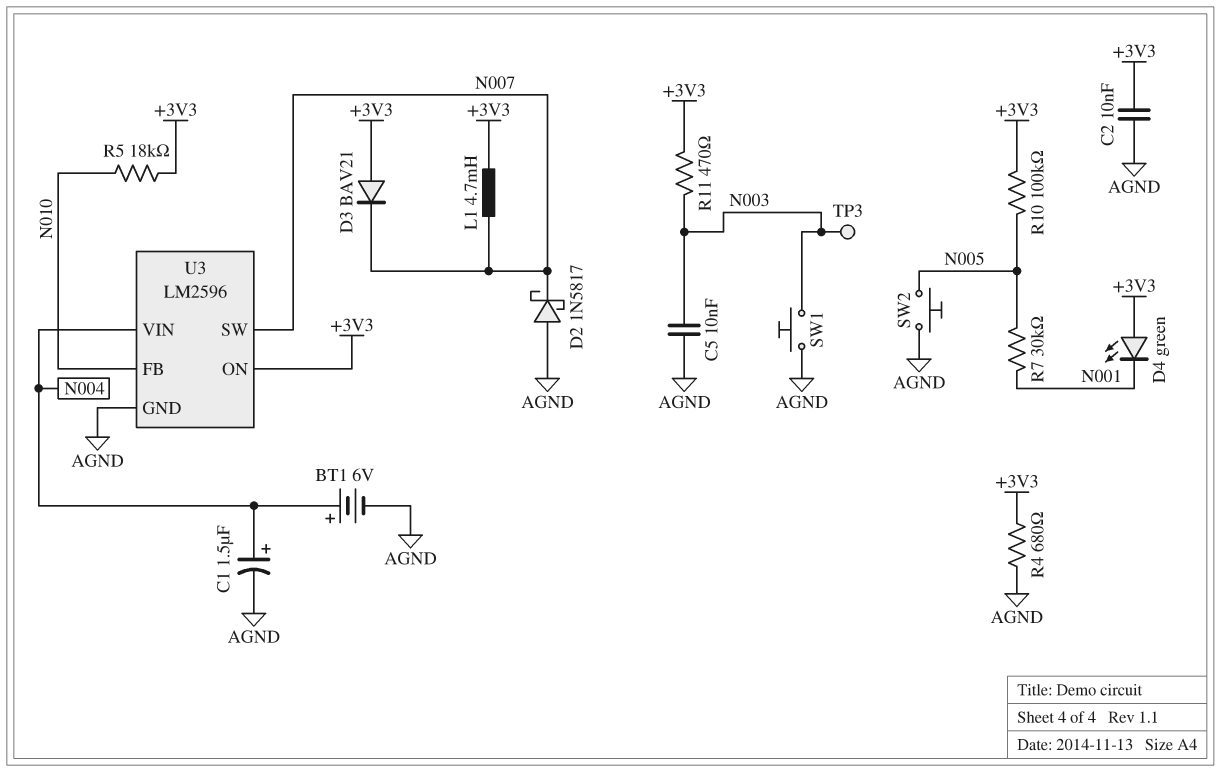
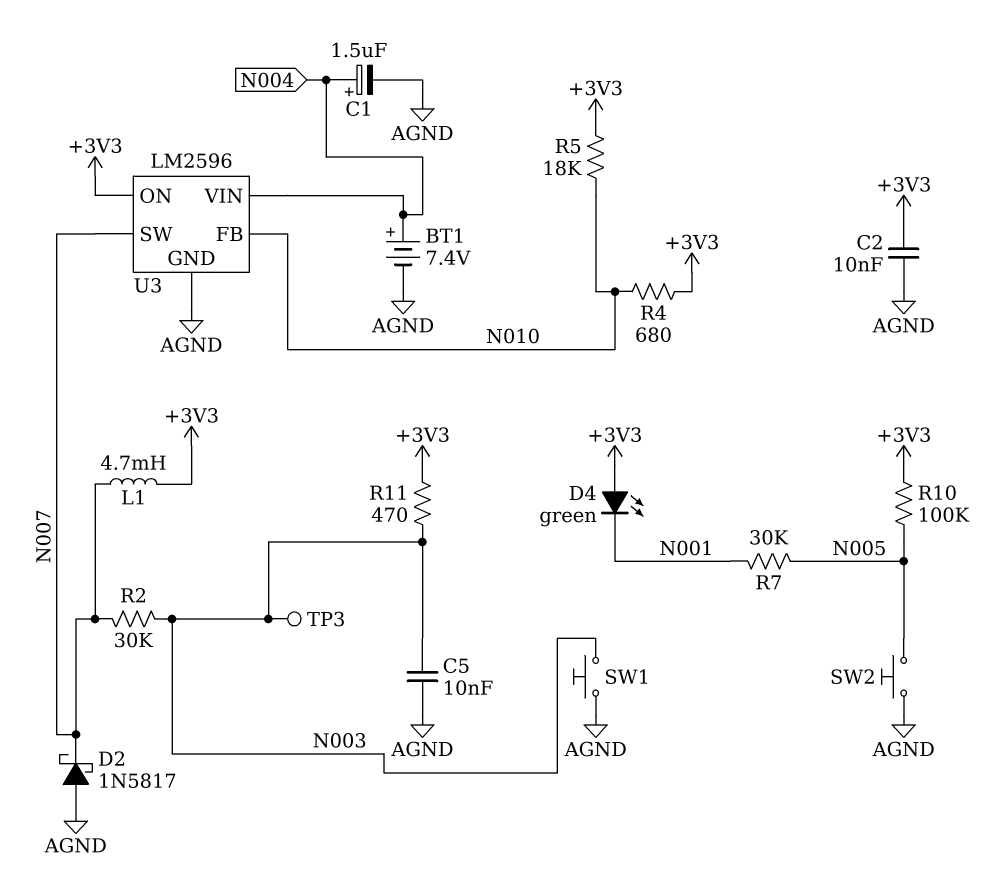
BT1: 6V (plus N004, minus AGND) -> 7.4V (plus N004, minus AGND)
D3: diode BAV21 (A +3V3, K N007) -> none
R2: none -> 30k (N003, N007)
R4: 680 (+3V3, AGND) -> 680 (+3V3, N010)

